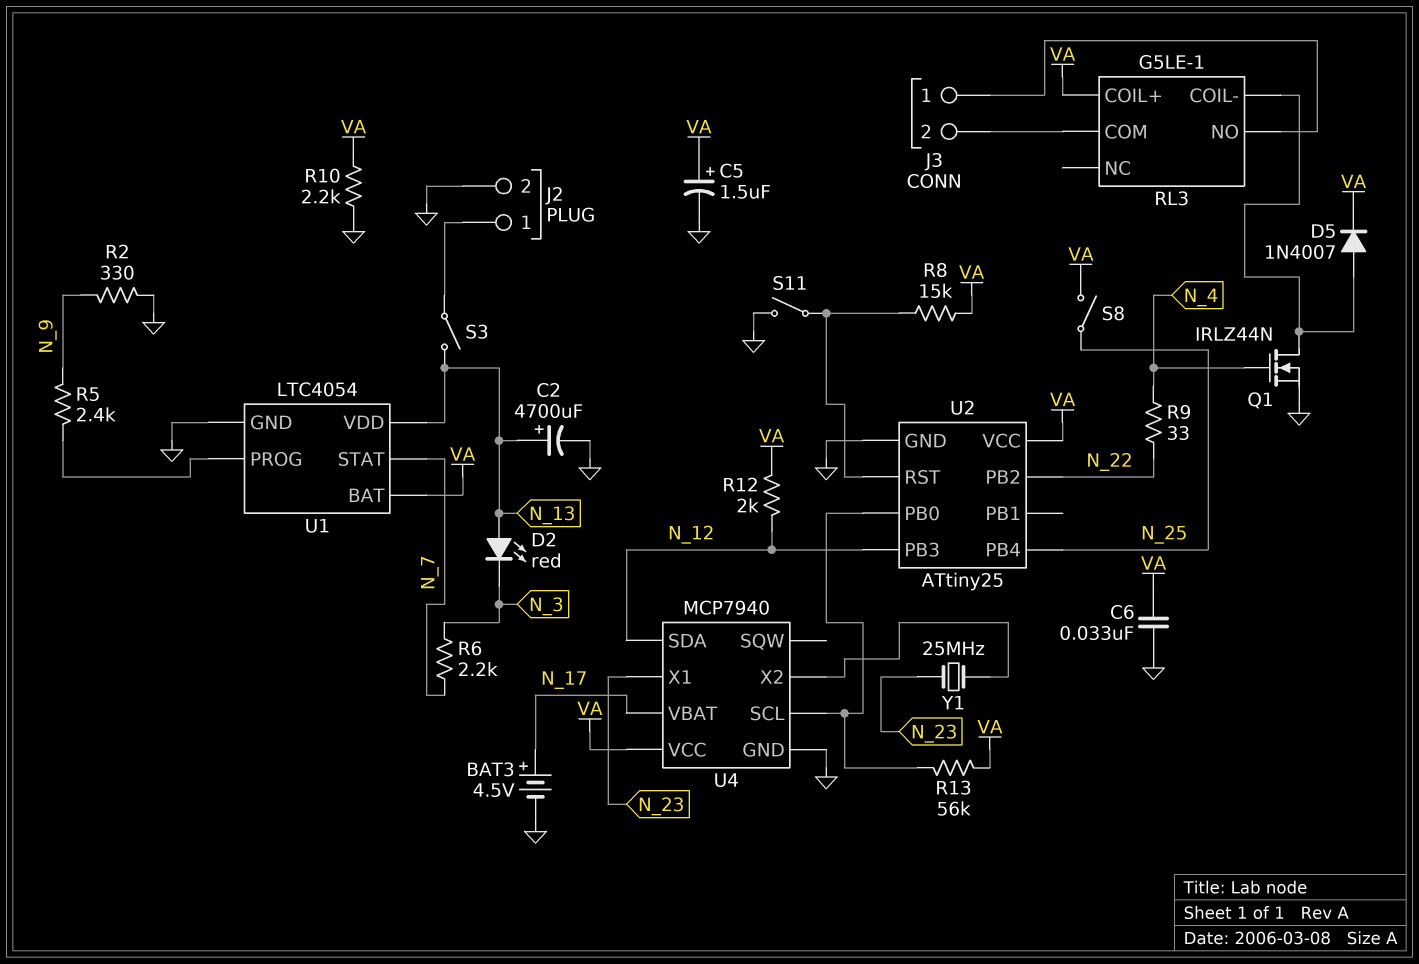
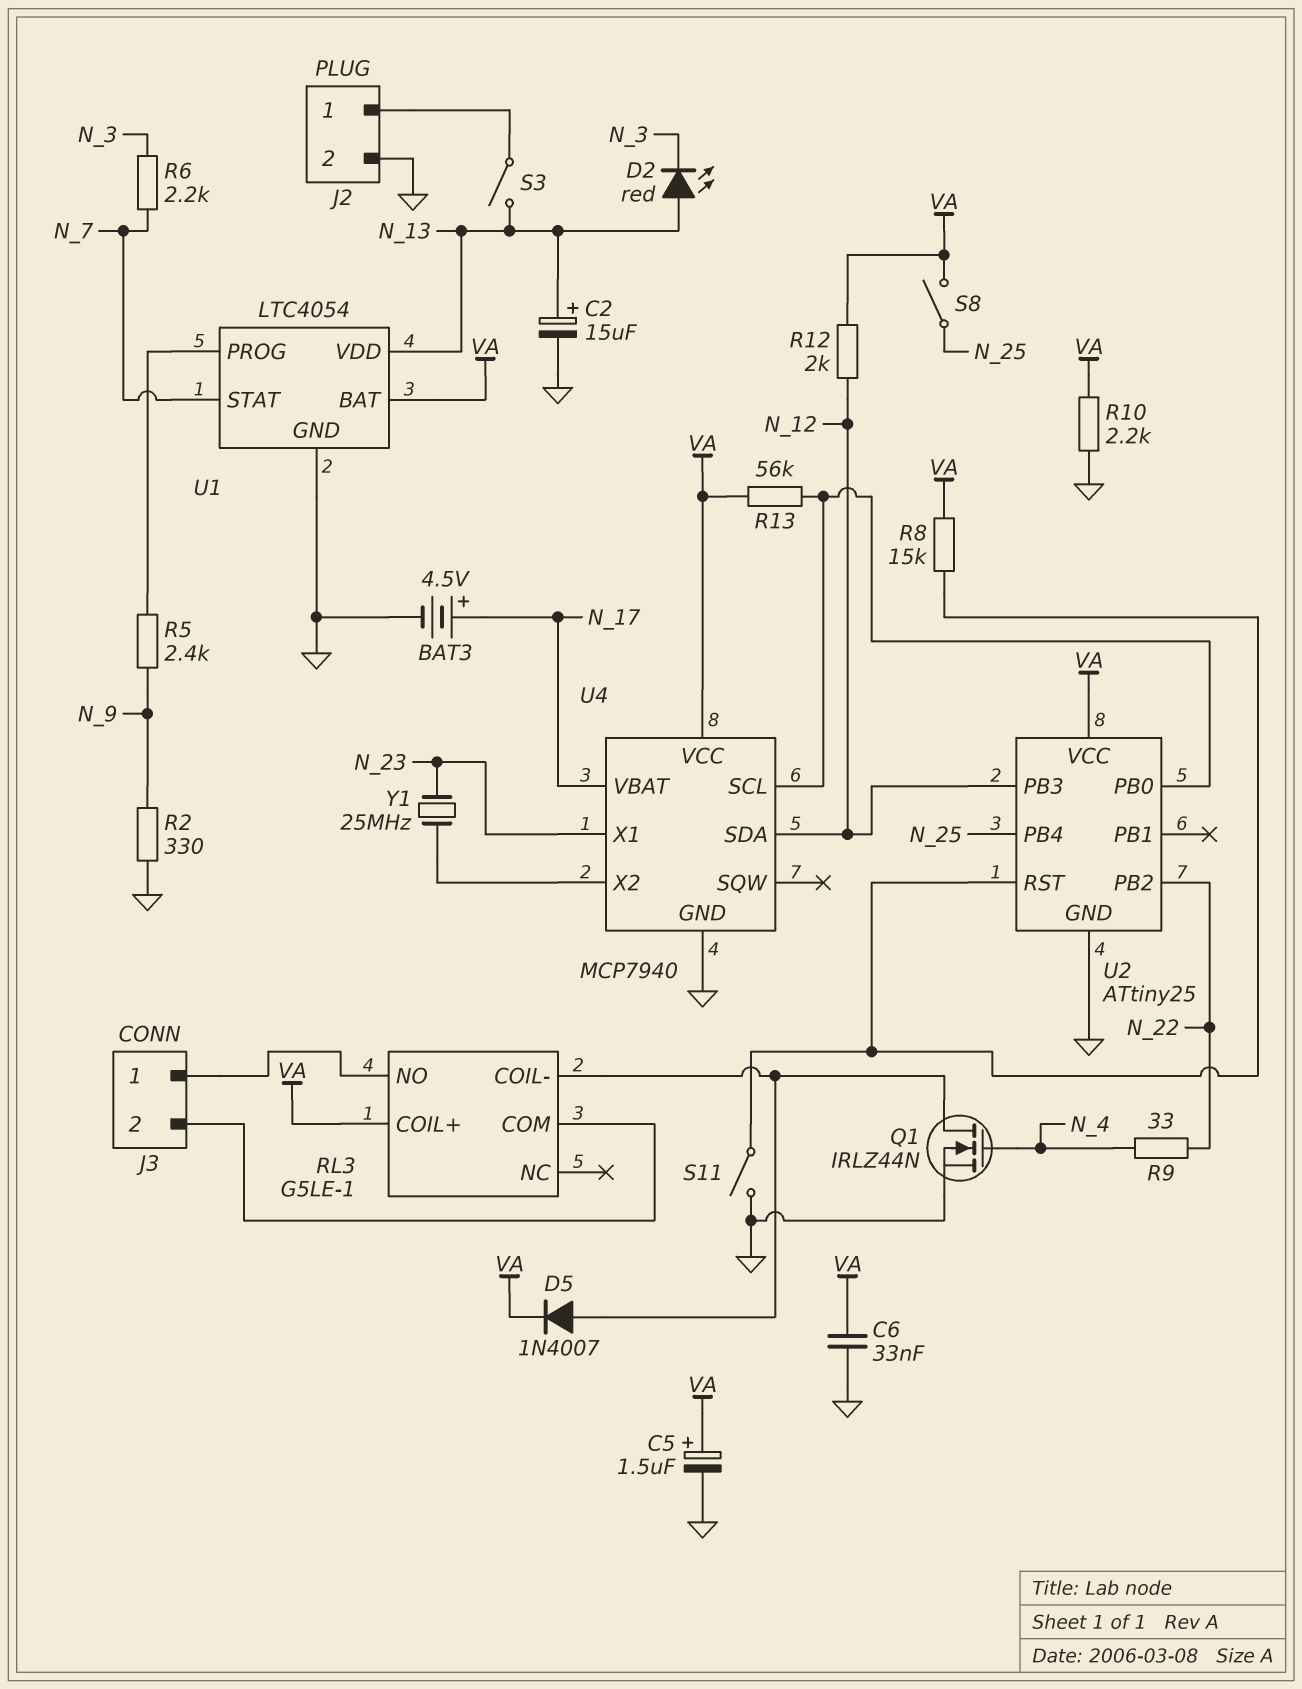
C2: 4700uF (plus N_13, minus GND) -> 15uF (plus N_13, minus GND)

